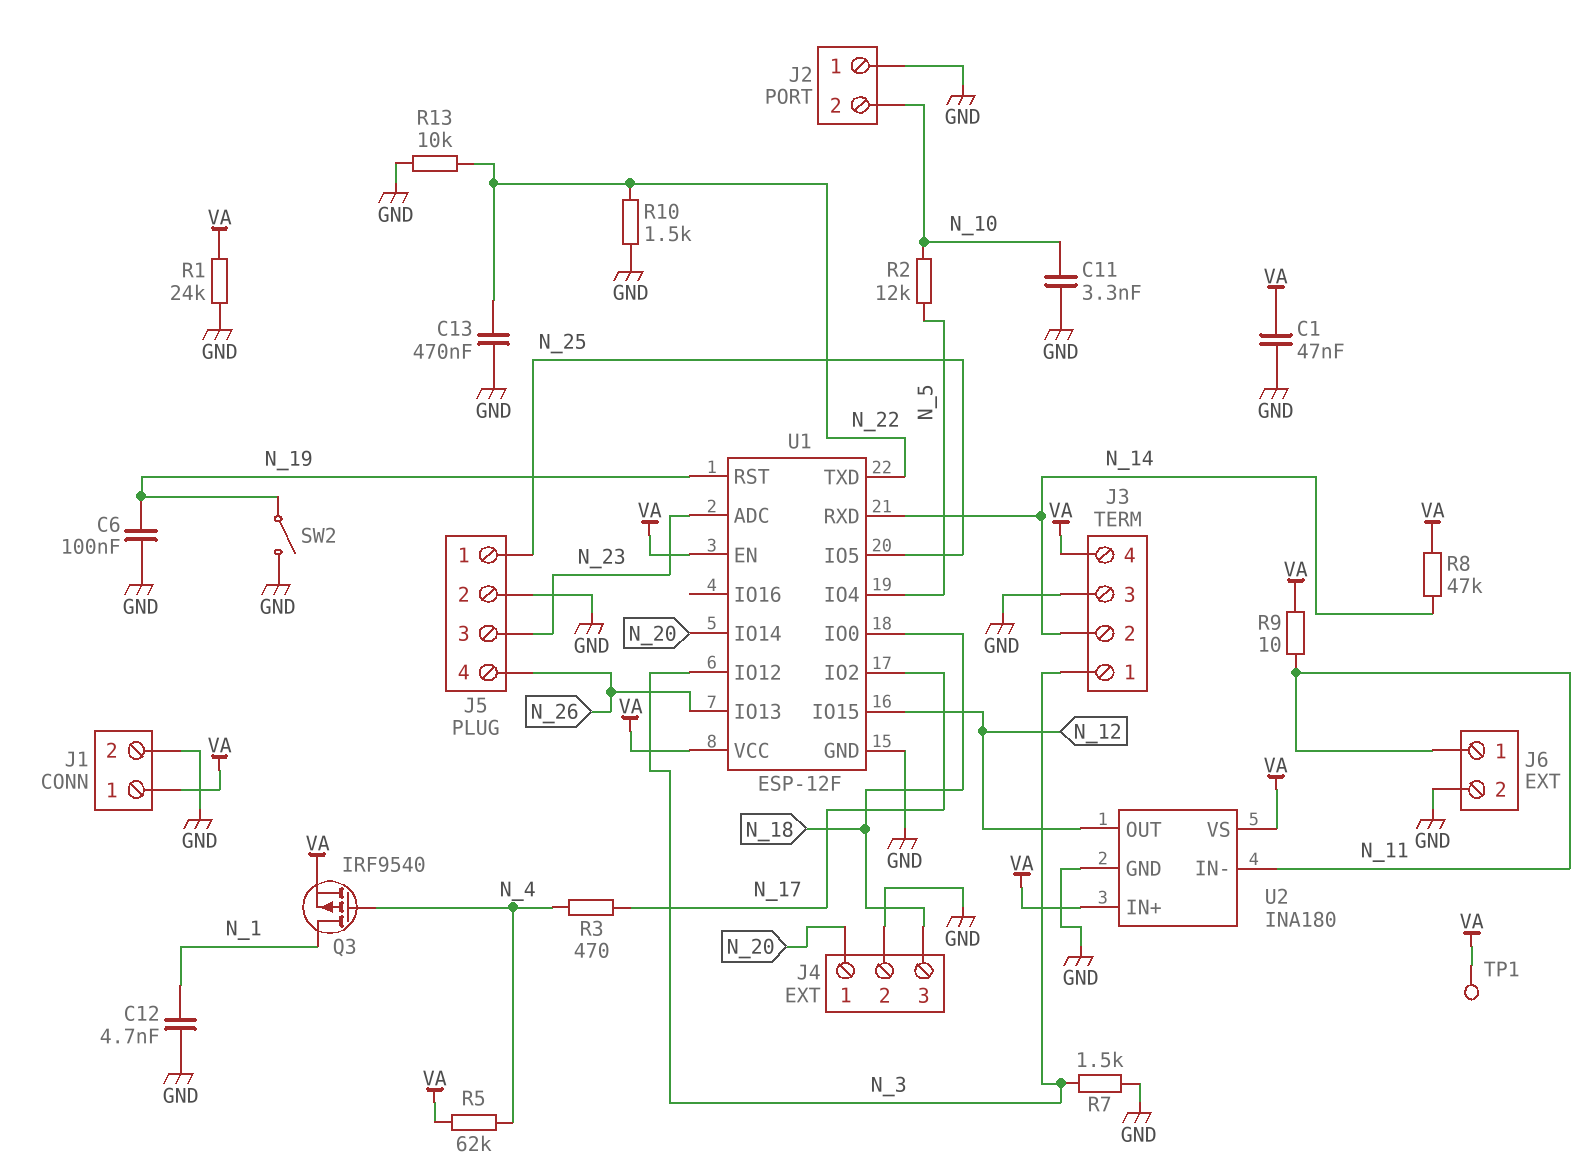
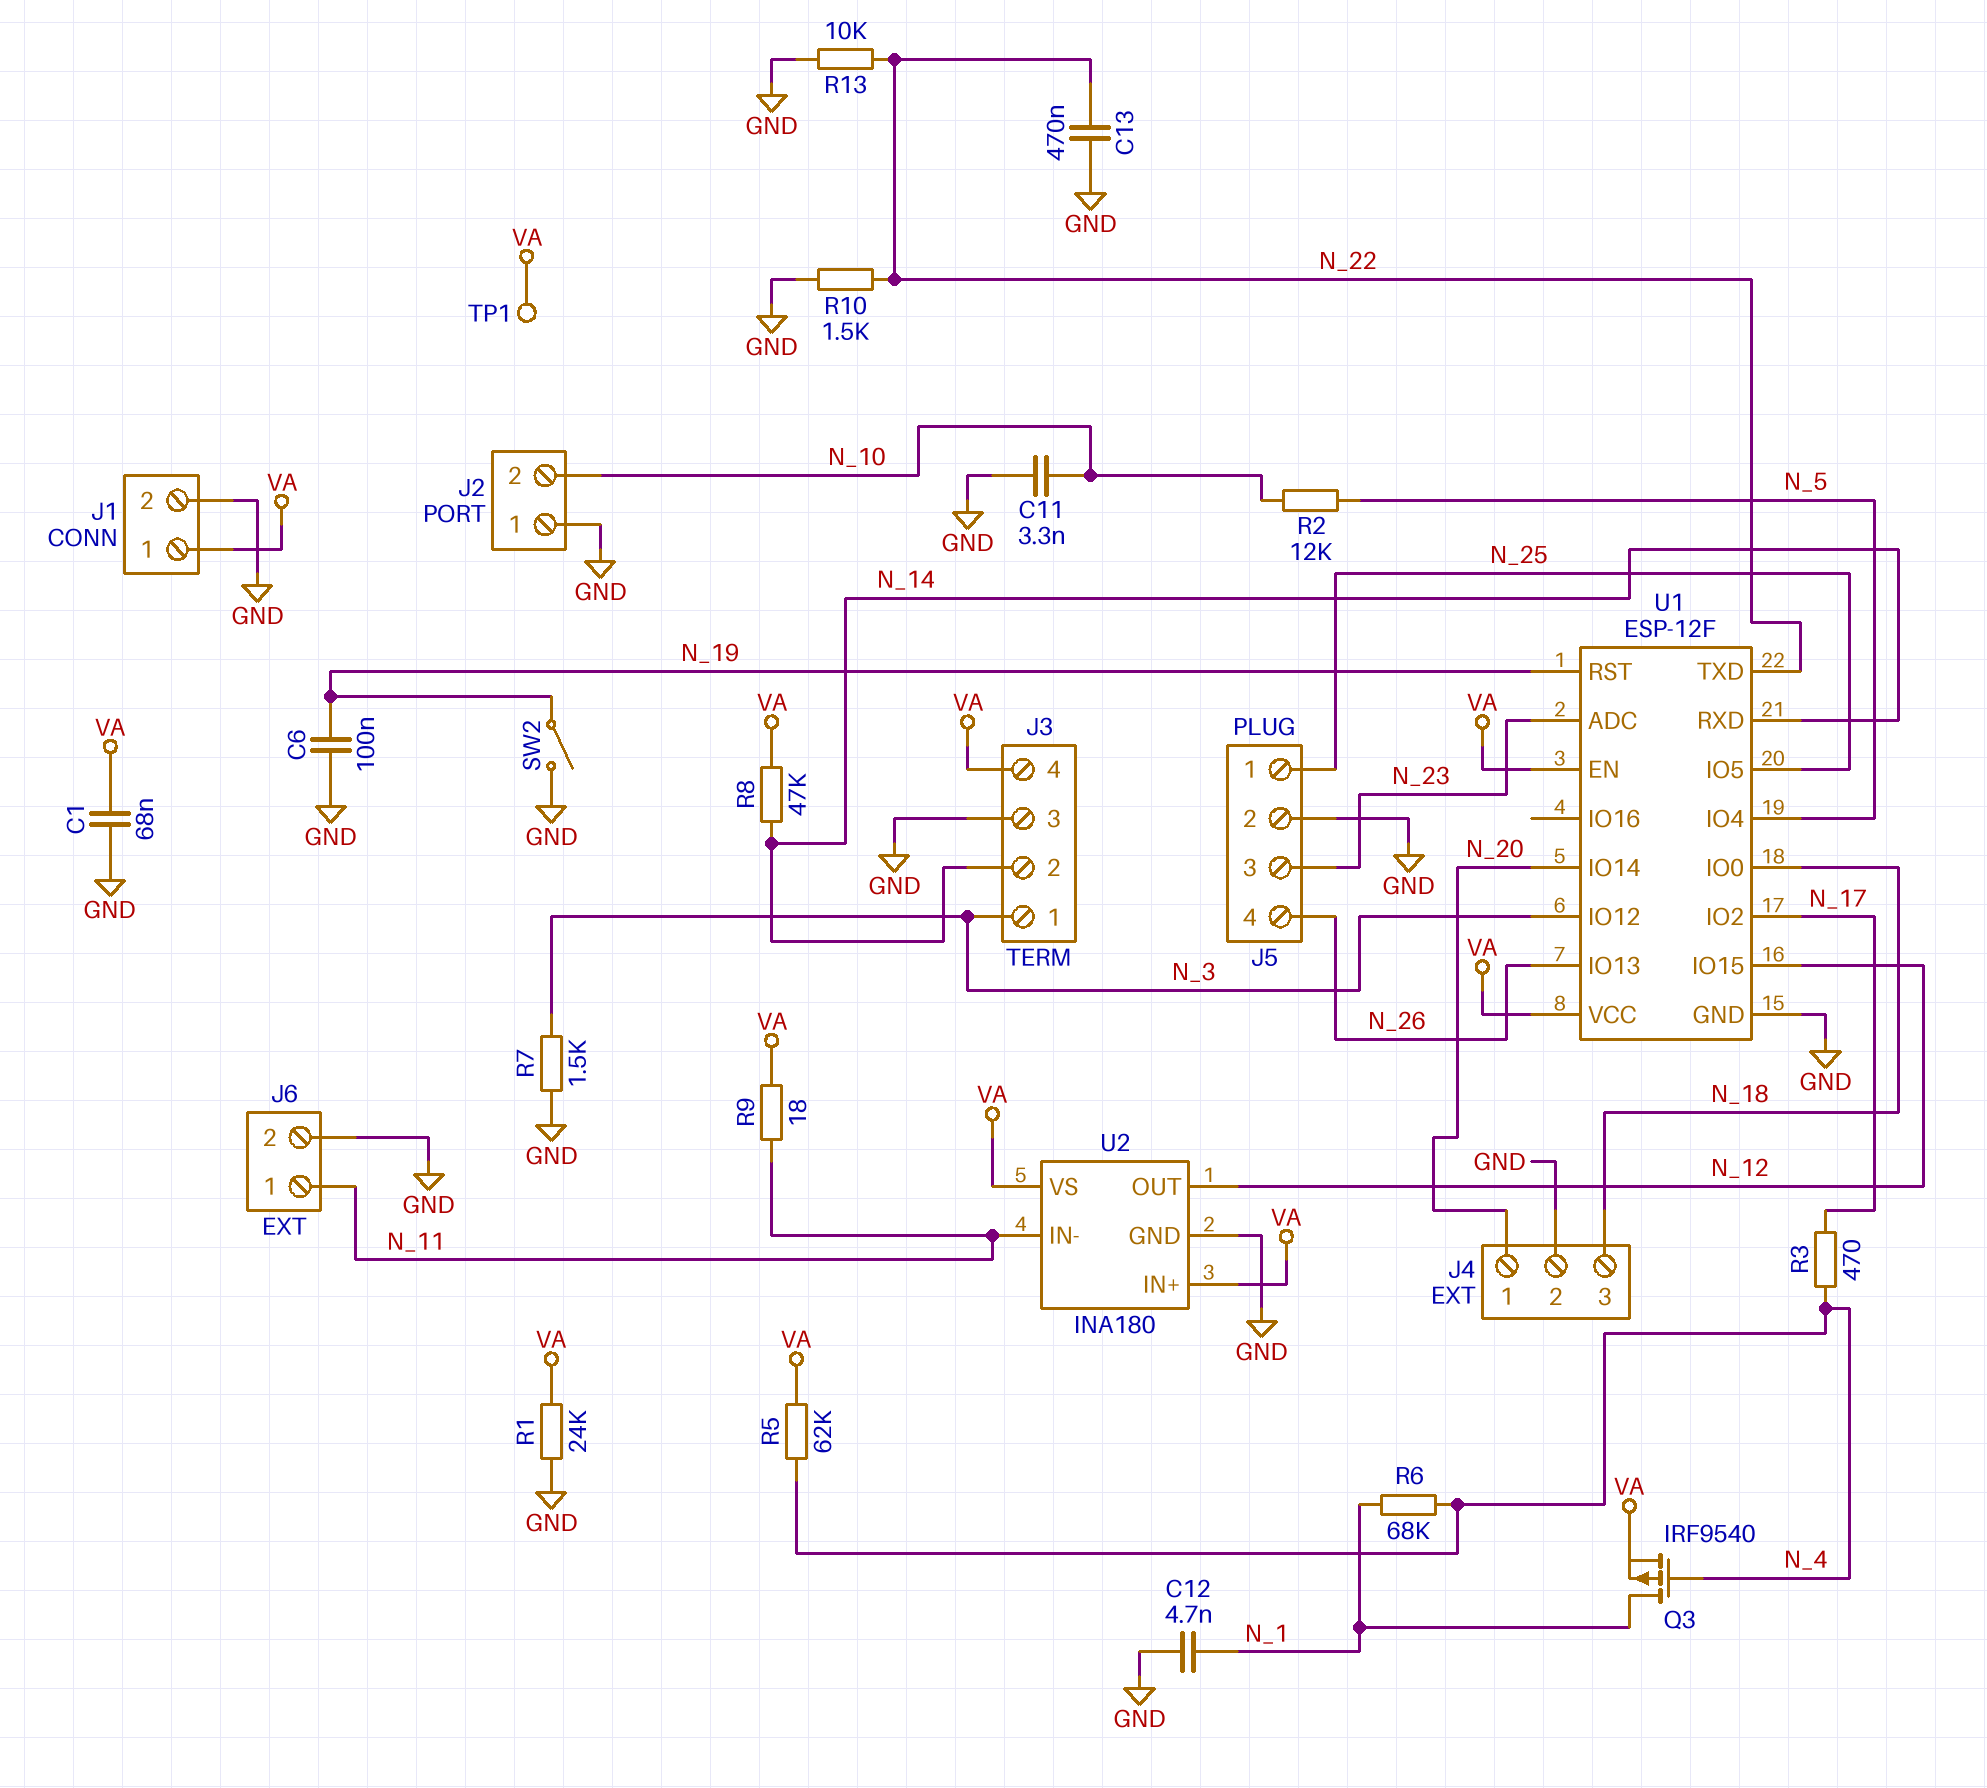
C1: 47nF (GND, VA) -> 68nF (GND, VA)
R6: none -> 68k (N_1, N_4)
R9: 10 (N_11, VA) -> 18 (N_11, VA)

